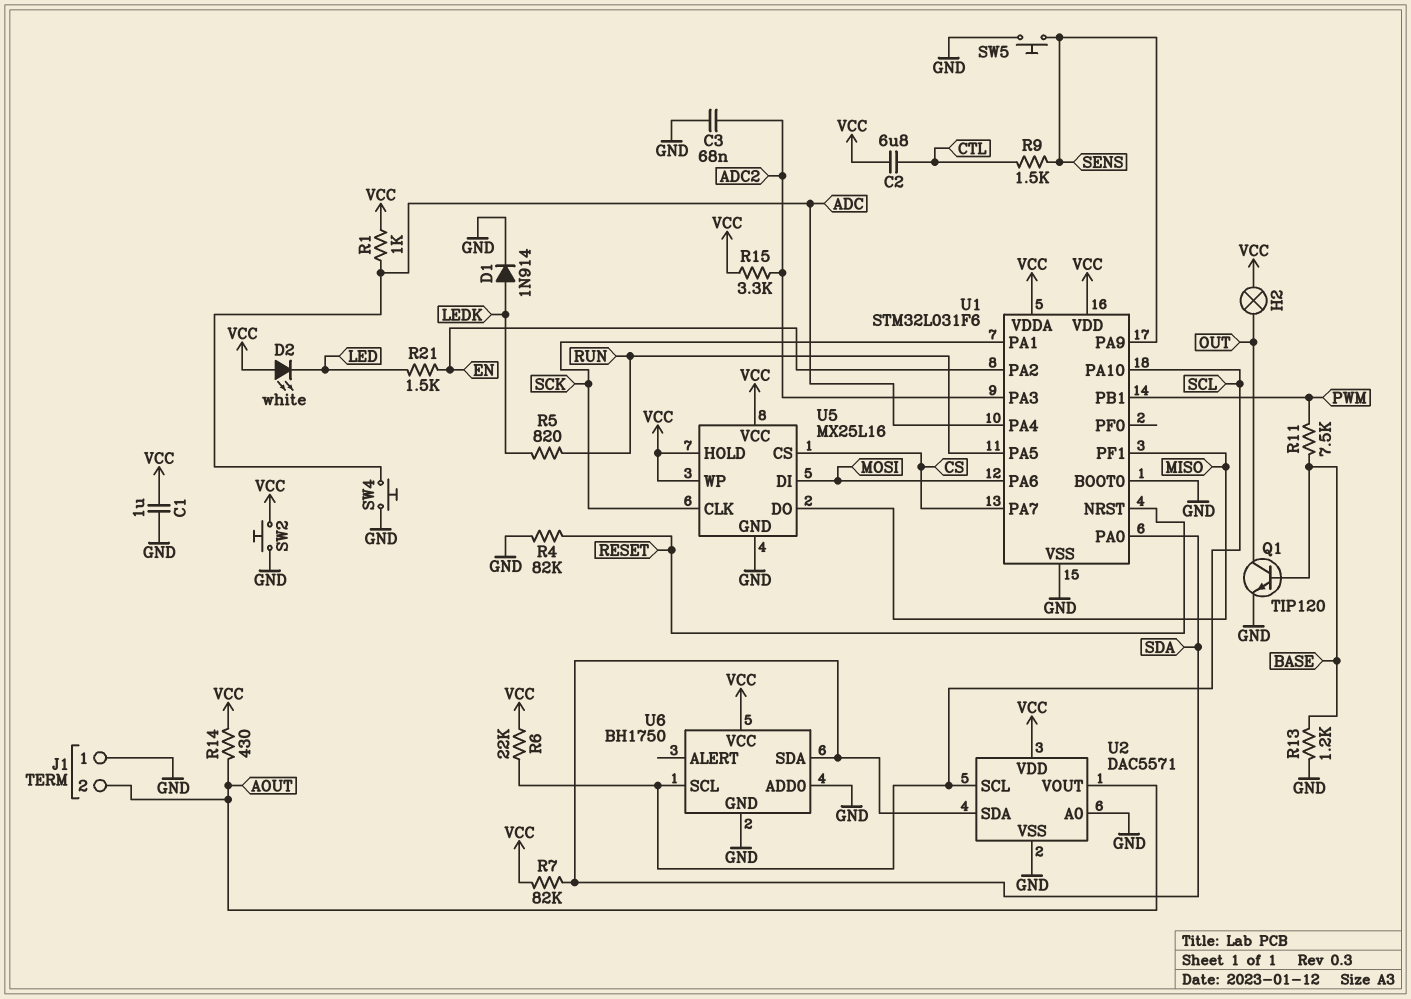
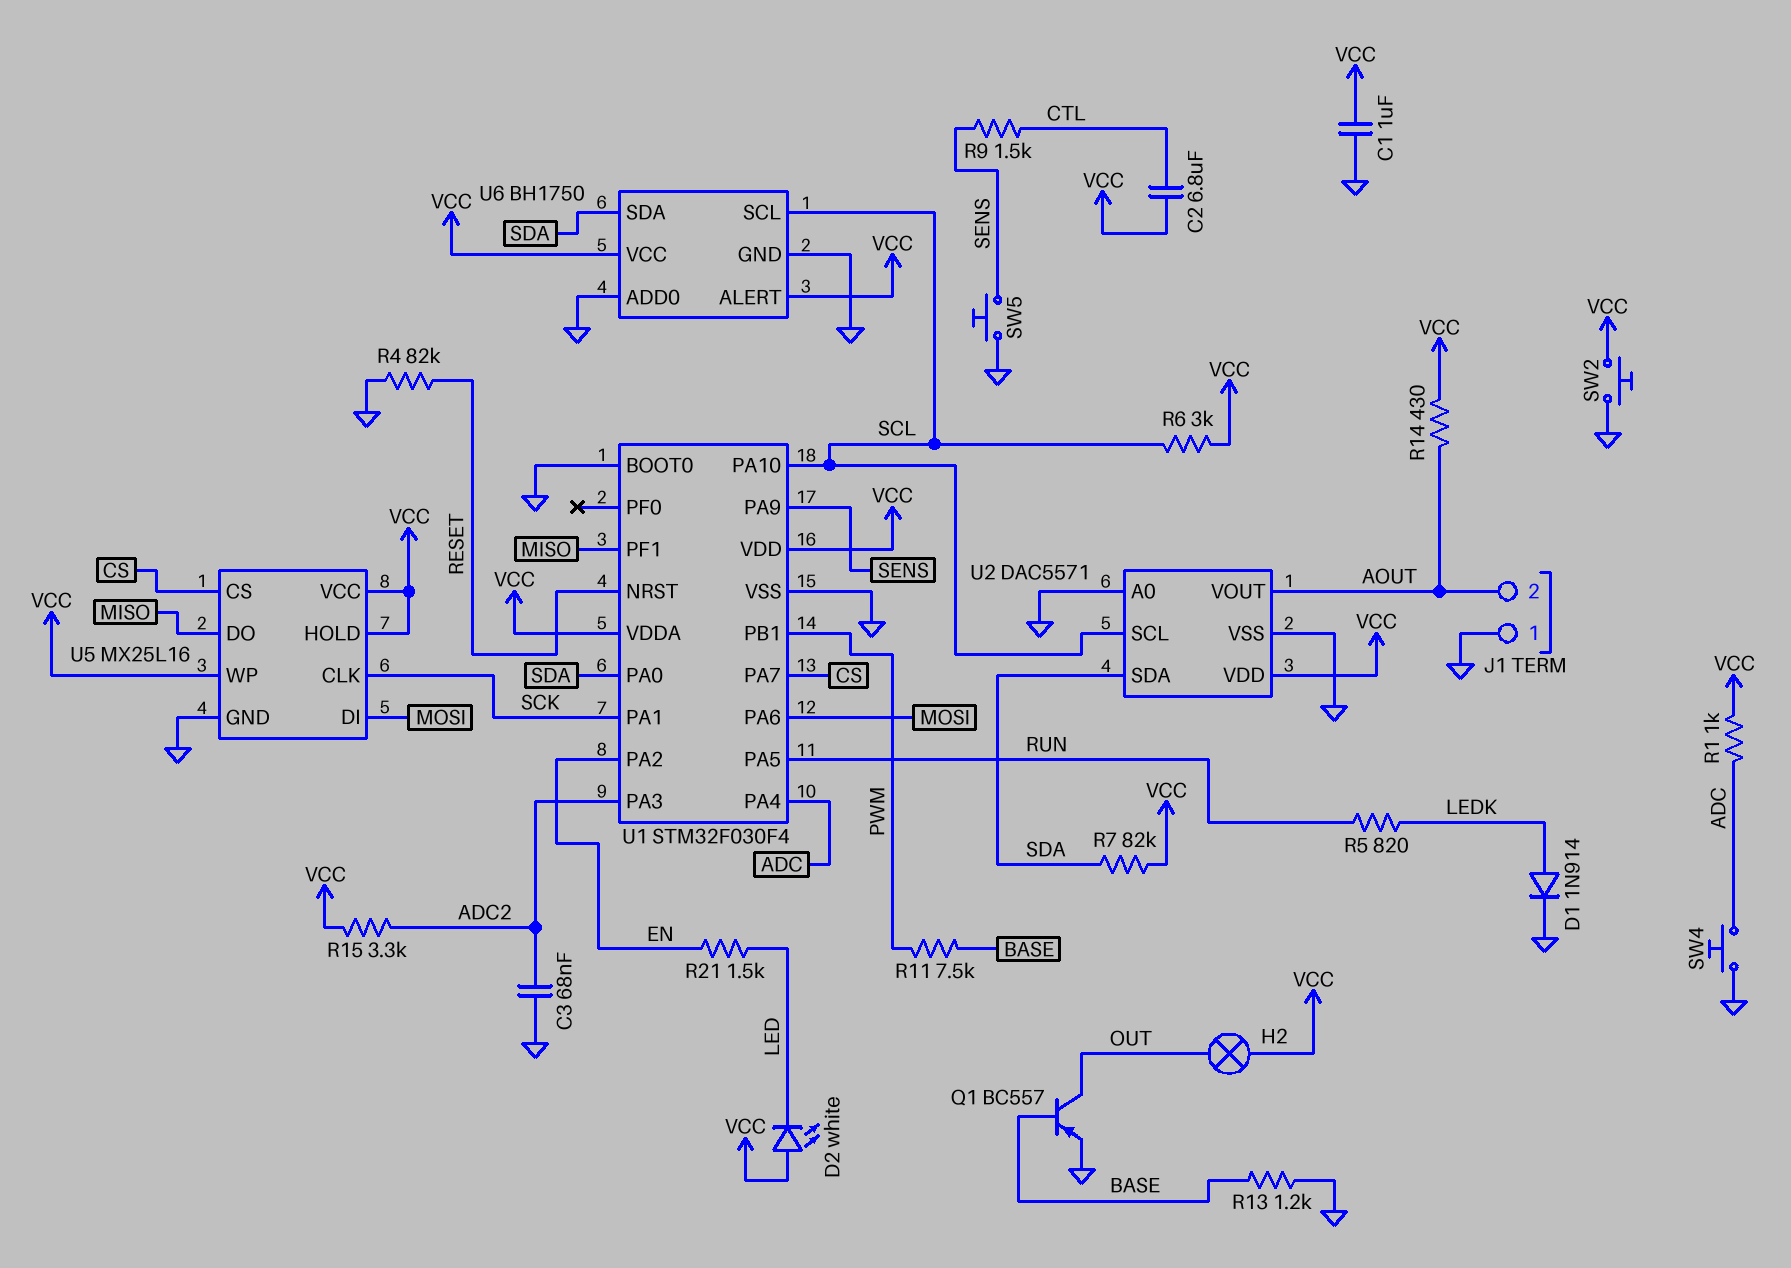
Q1: NPN TIP120 (B BASE, C OUT, E GND) -> PNP BC557 (B BASE, C OUT, E GND)
R6: 22k (SCL, VCC) -> 3k (SCL, VCC)
U1: STM32L031F6 -> STM32F030F4
U6 pin ALERT: none -> VCC

